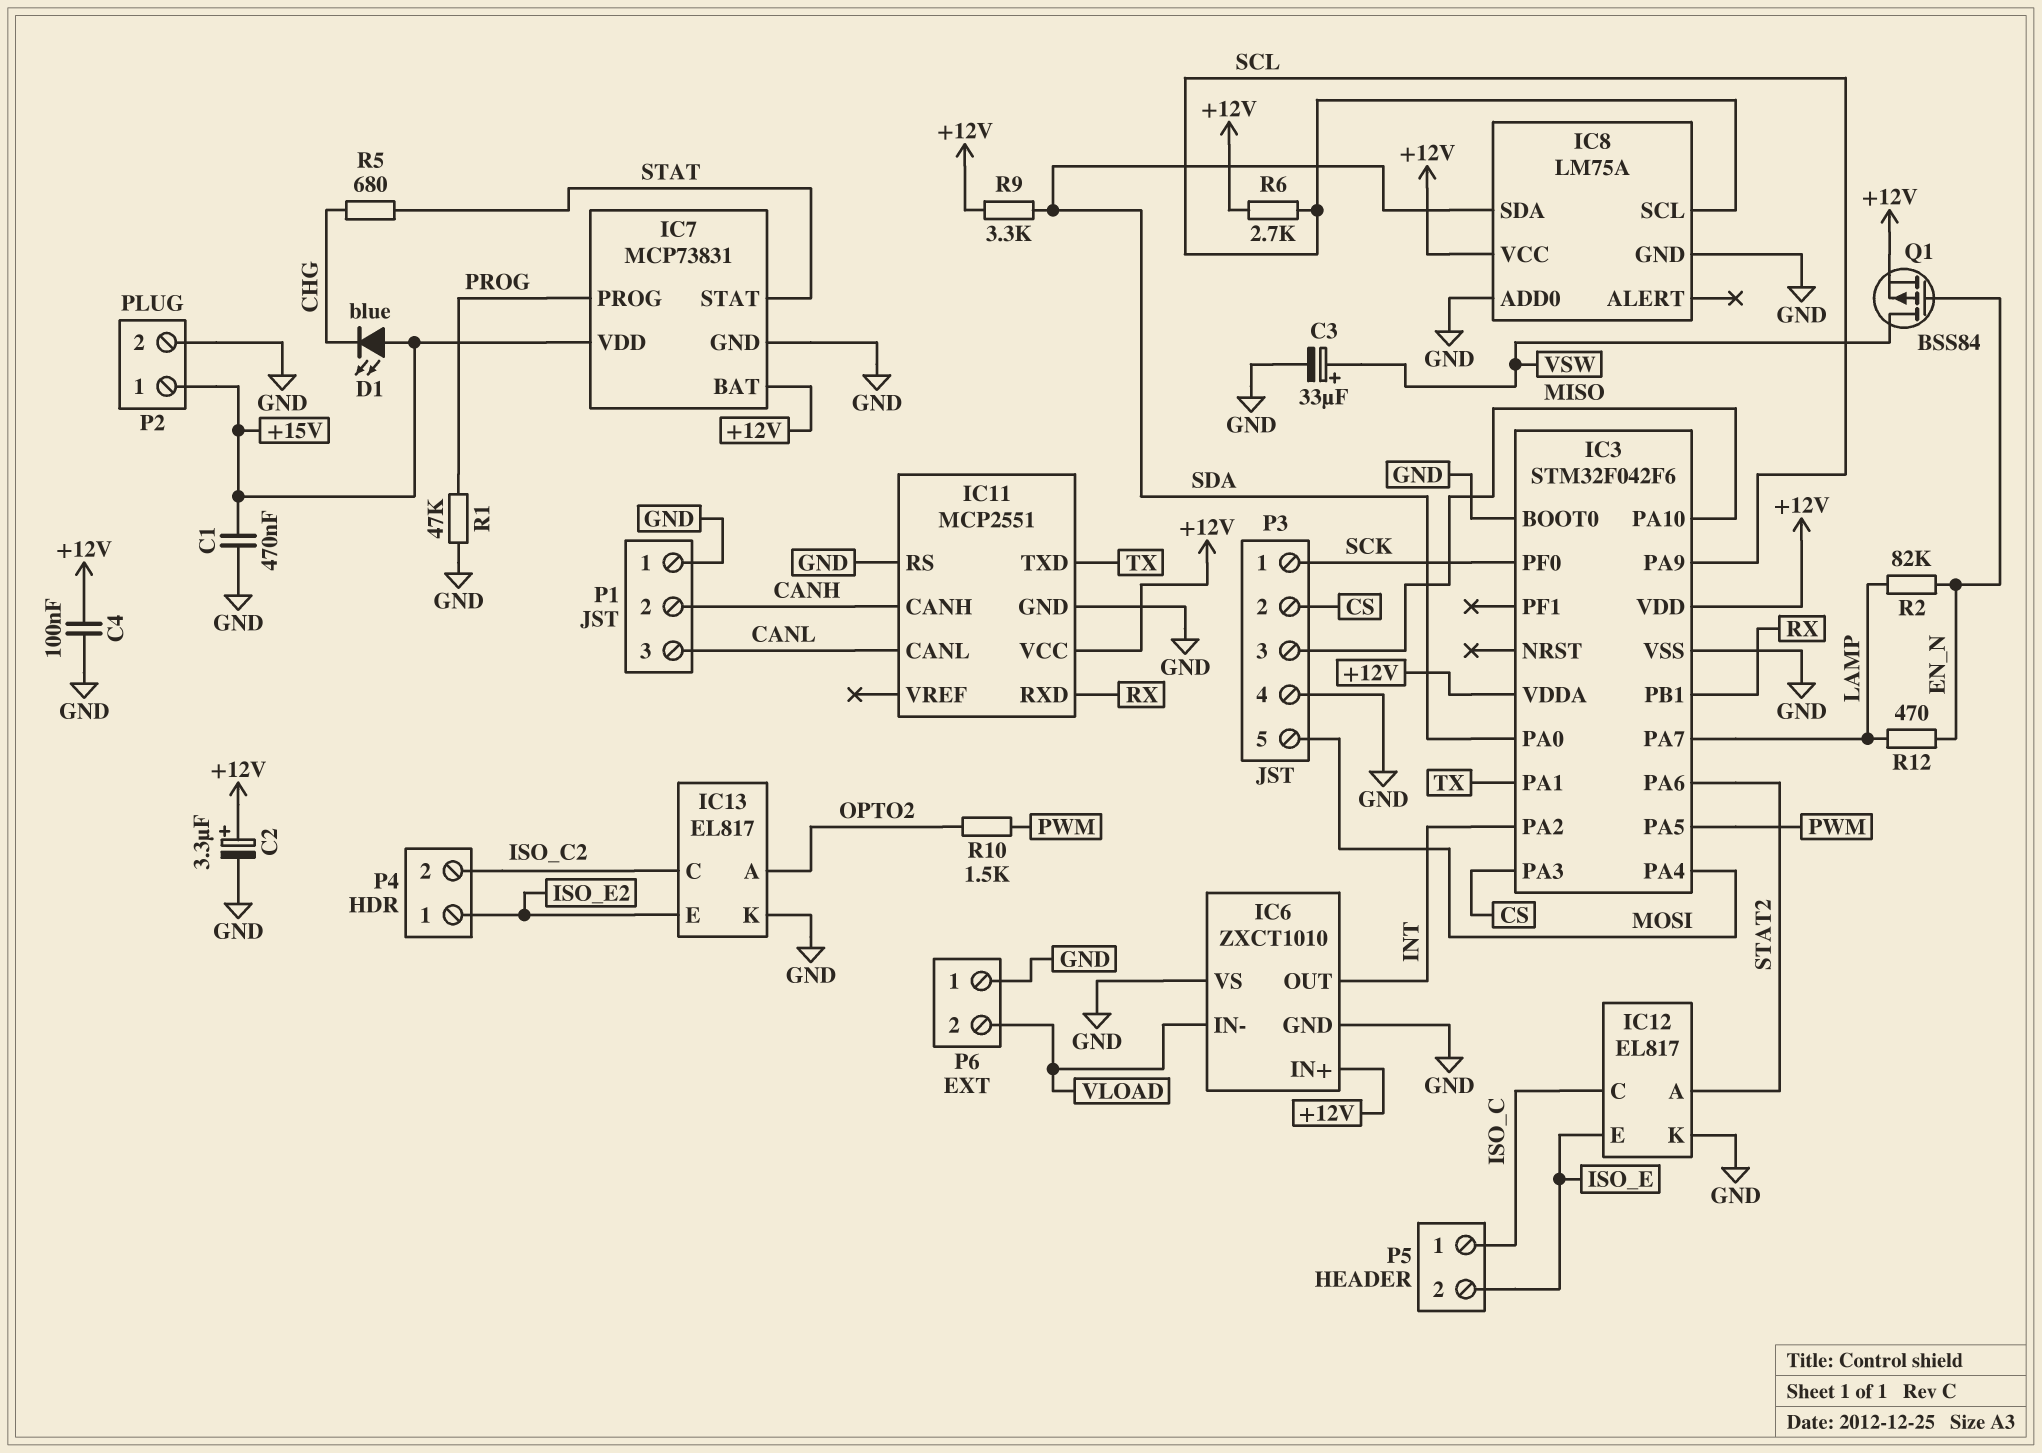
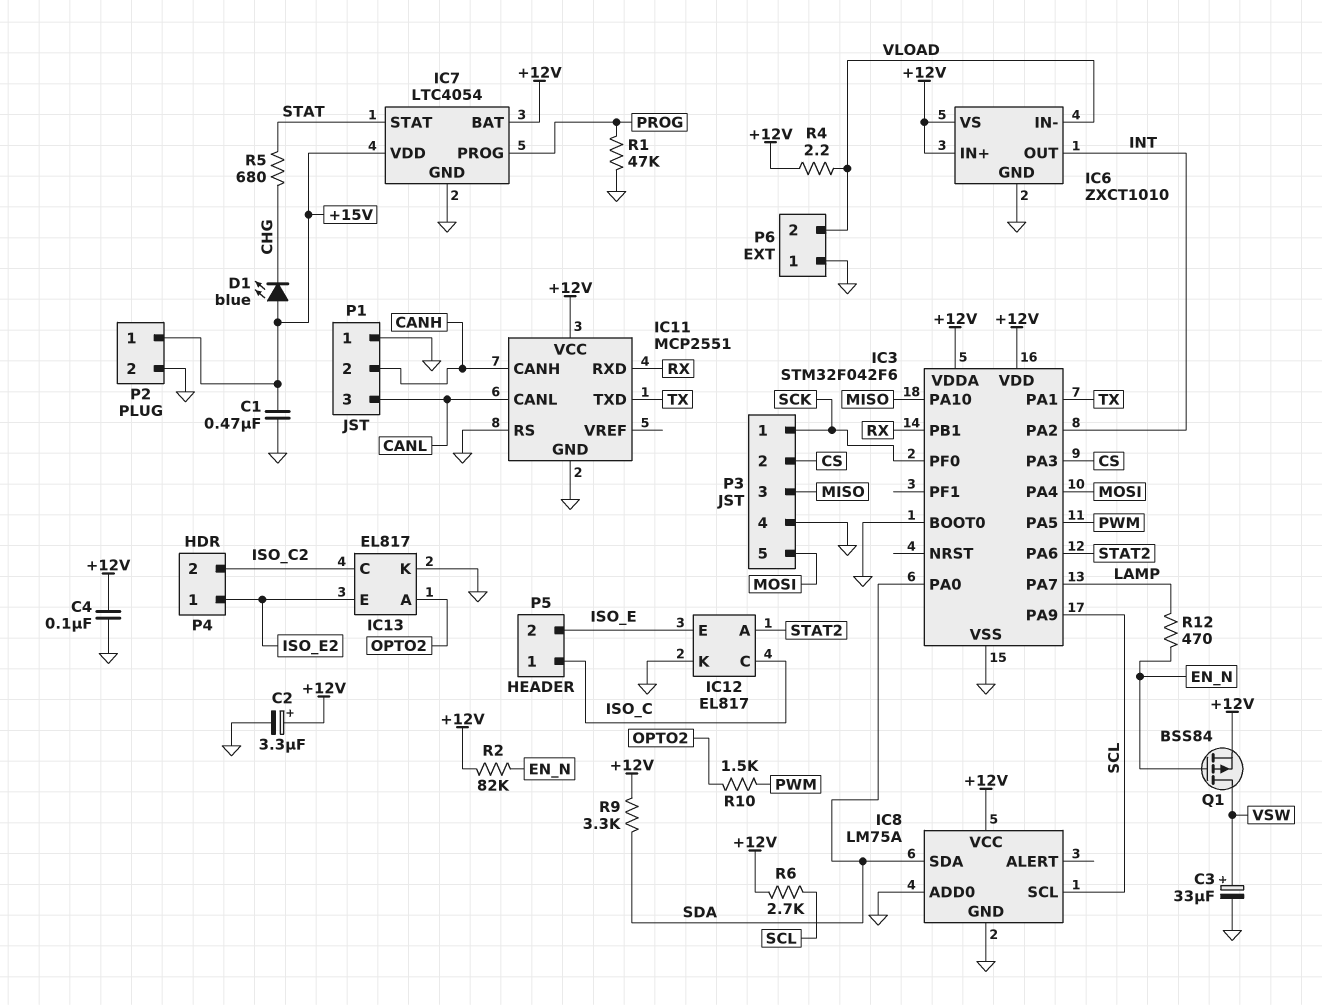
IC6 pin VS: GND -> +12V
IC7: MCP73831 -> LTC4054
R2: 82k (EN_N, LAMP) -> 82k (+12V, EN_N)
R4: none -> 2.2 (+12V, VLOAD)

